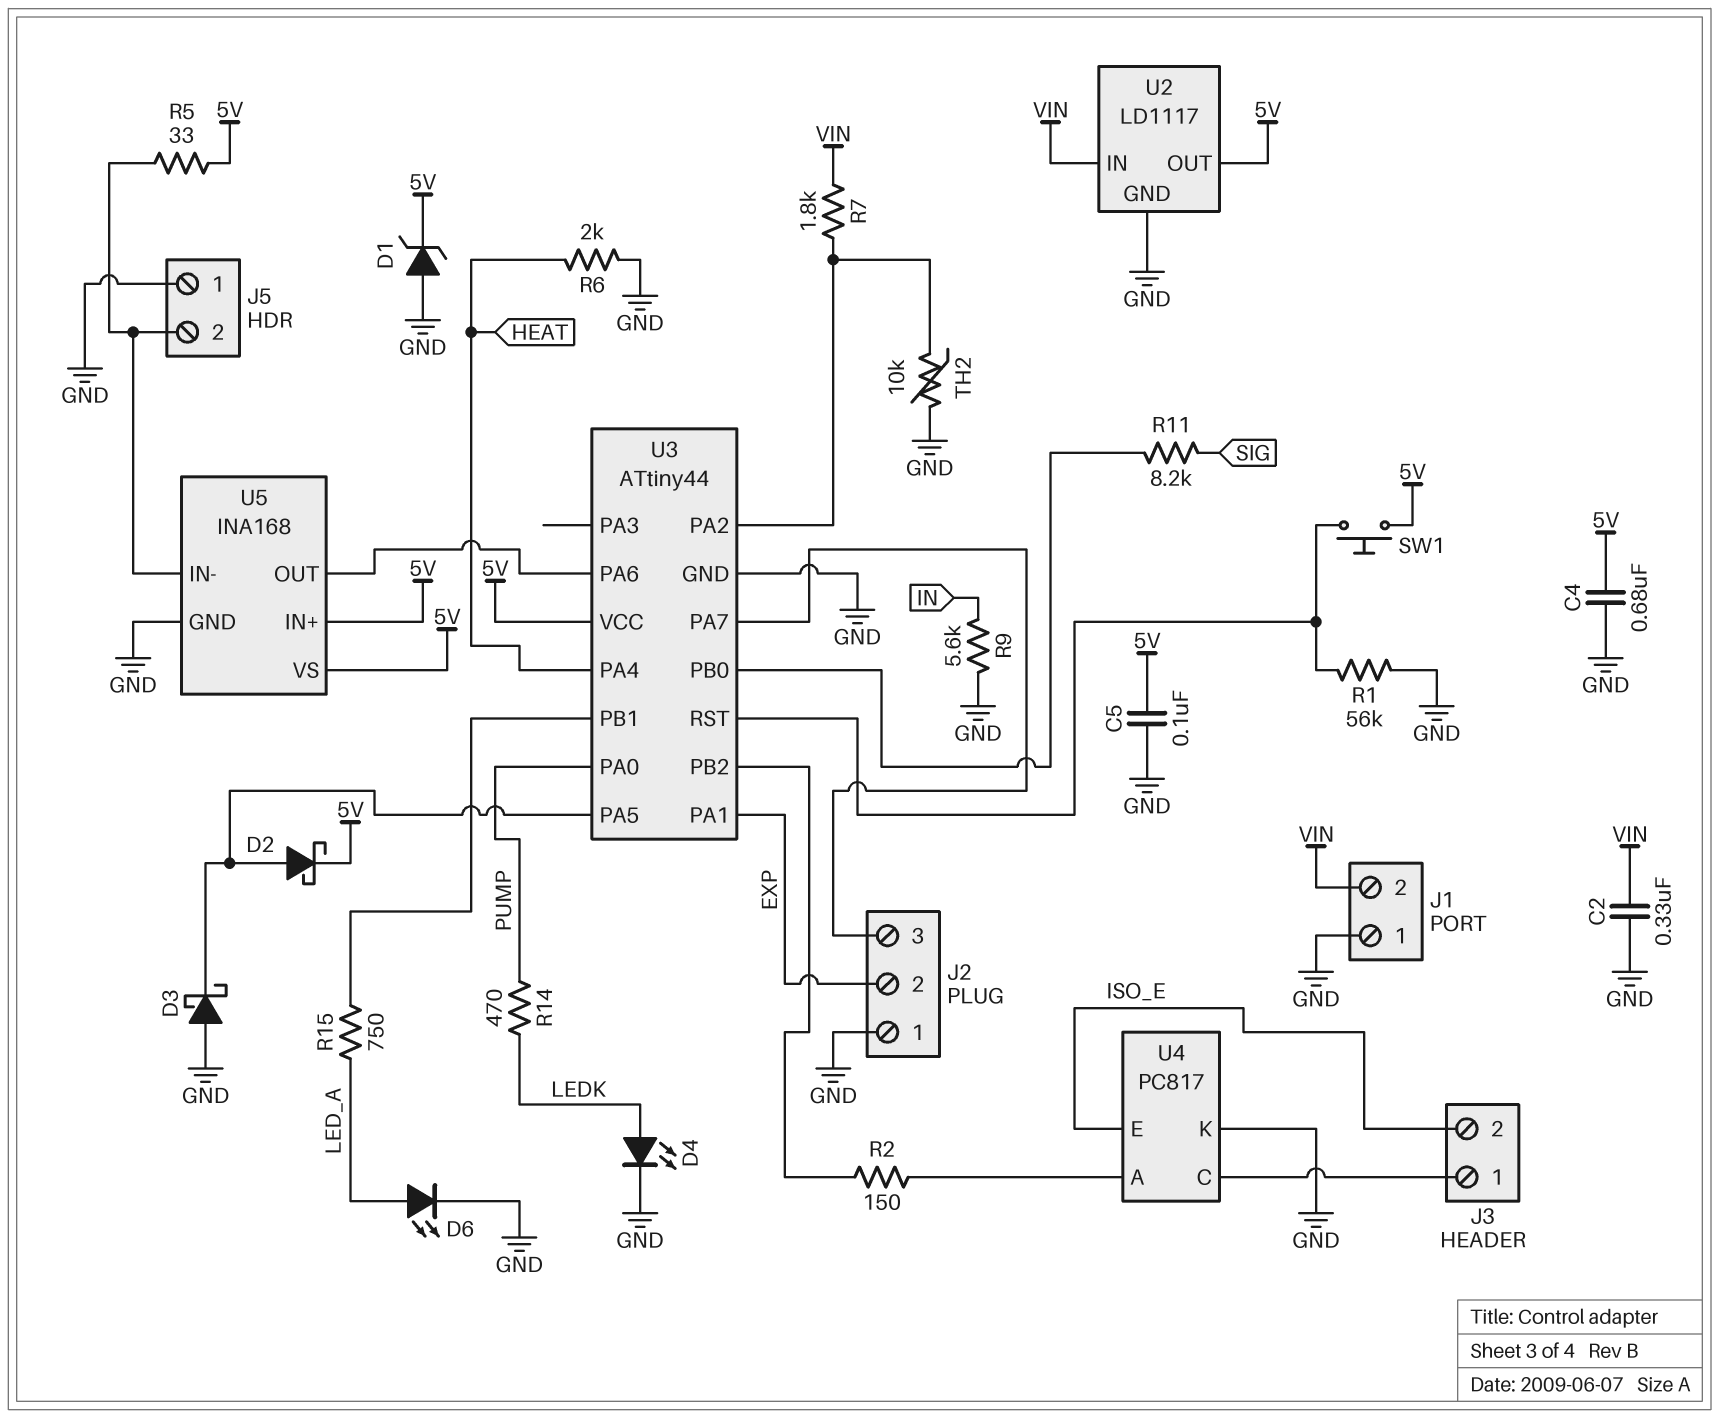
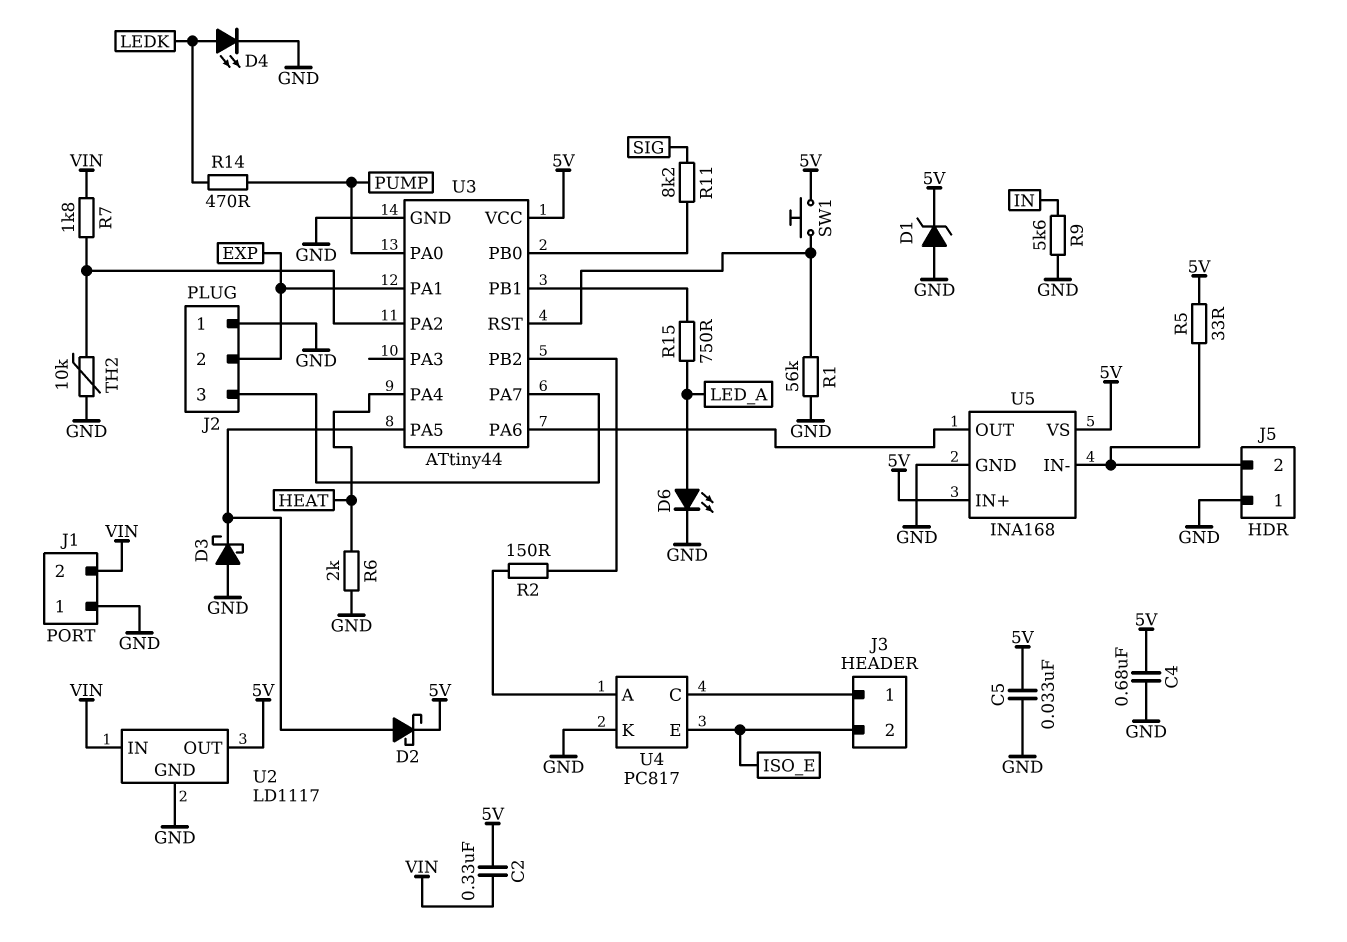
C2: 330nF (GND, VIN) -> 330nF (5V, VIN)
C5: 100nF (5V, GND) -> 33nF (5V, GND)

